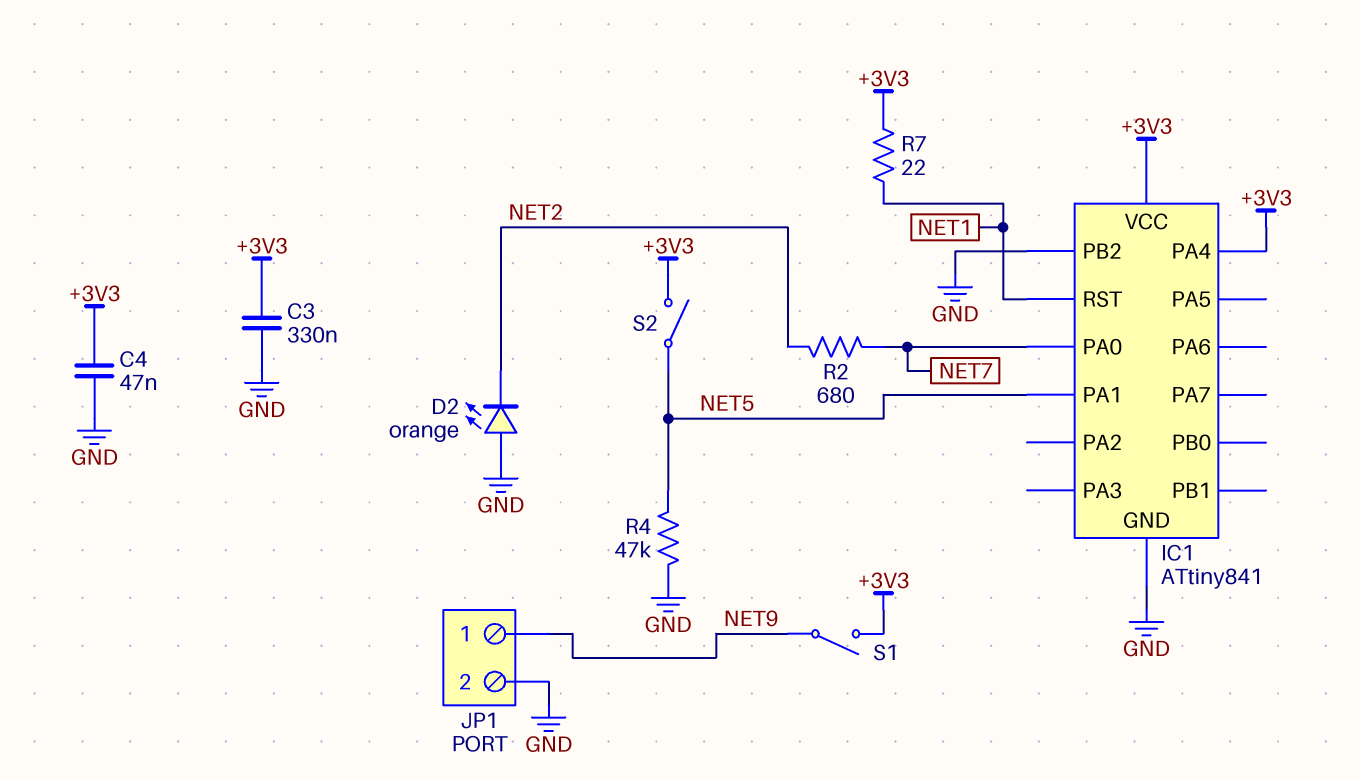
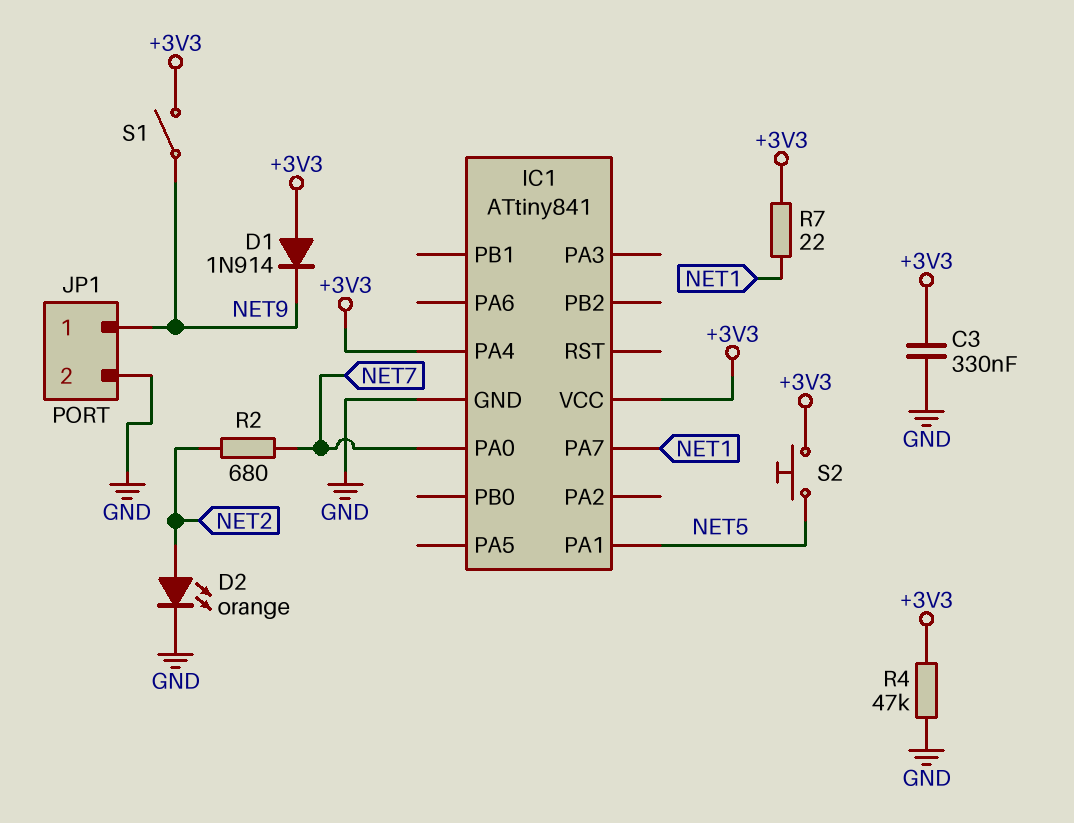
C4: 47nF (+3V3, GND) -> none
D1: none -> diode 1N914 (A +3V3, K NET9)
D2: LED orange (A GND, K NET2) -> LED orange (A NET2, K GND)
IC1 pin PA7: none -> NET1
IC1 pin PB2: GND -> none
IC1 pin RST: NET1 -> none
R4: 47k (GND, NET5) -> 47k (+3V3, GND)
S2: switch (+3V3, NET5) -> button (+3V3, NET5)

